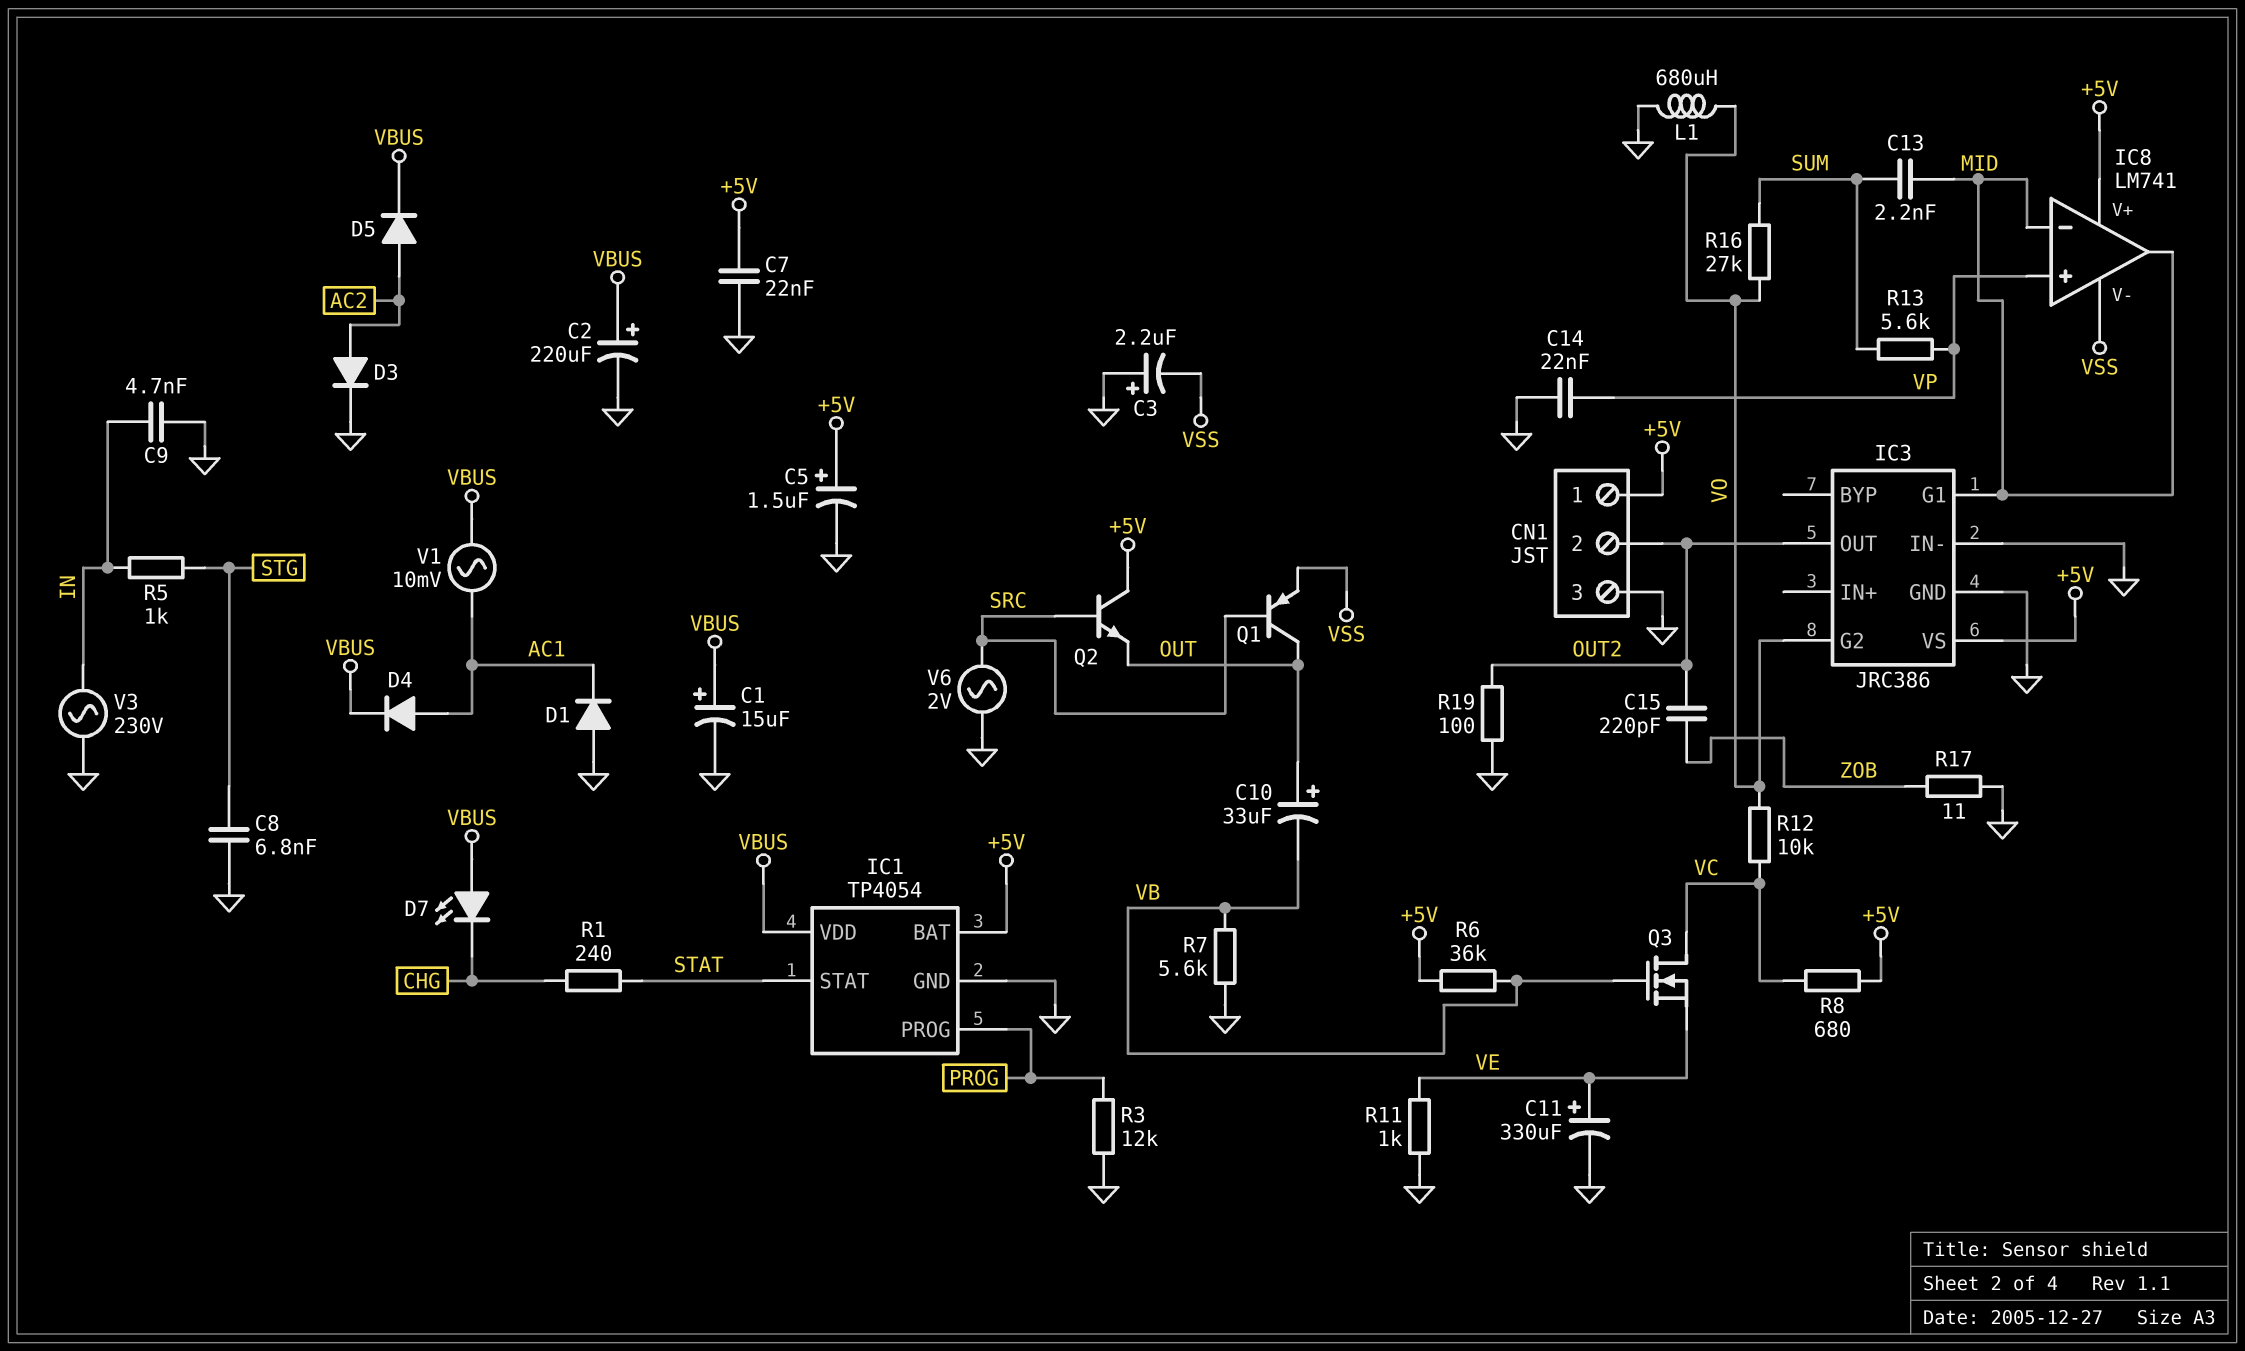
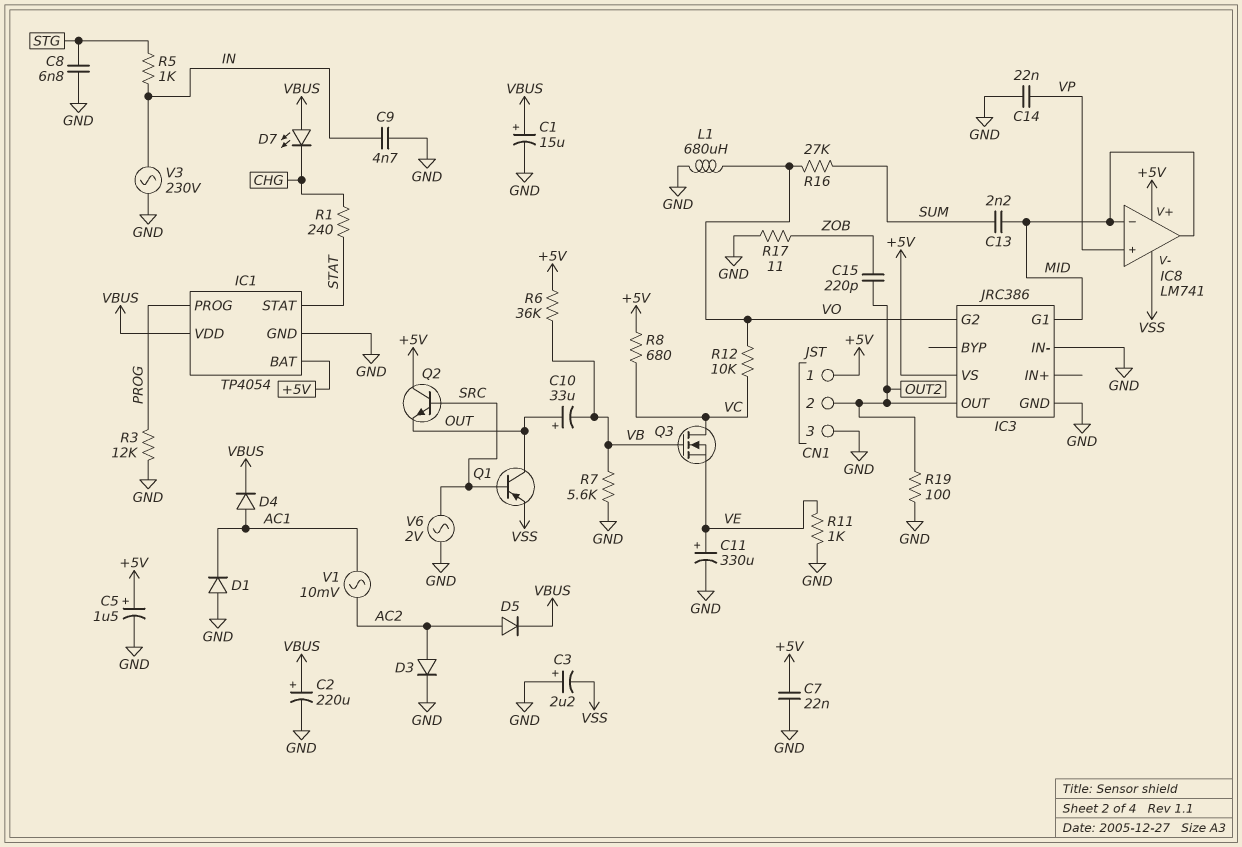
R13: 5.6k (SUM, VP) -> none
V1: AC 10mV (AC1, VBUS) -> AC 10mV (AC1, AC2)

